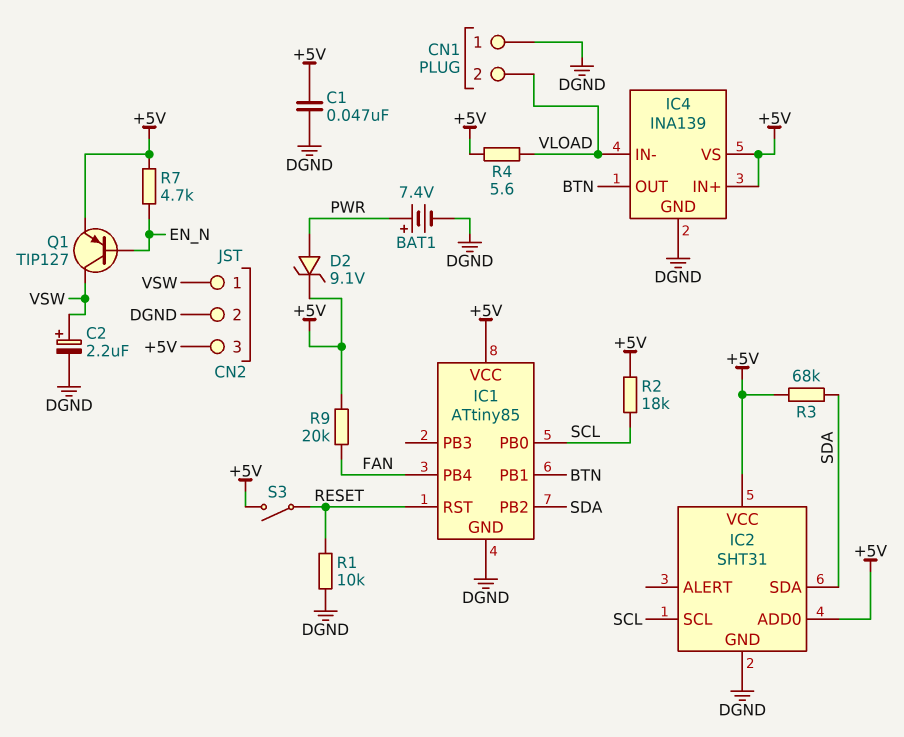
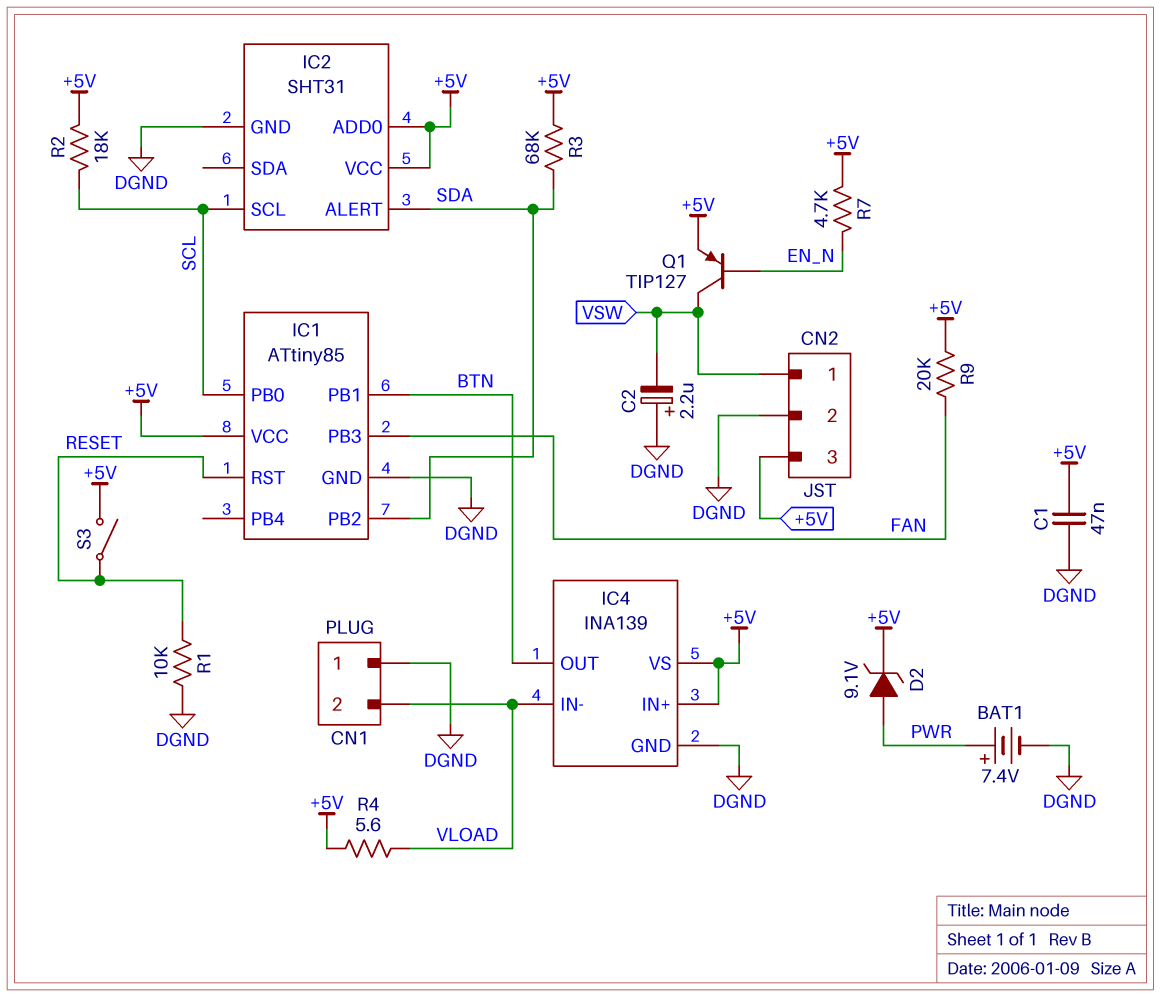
C2: 2.2uF (plus VSW, minus DGND) -> 2.2uF (plus DGND, minus VSW)
IC1 pin PB3: none -> FAN
IC1 pin PB4: FAN -> none
IC2 pin ALERT: none -> SDA
IC2 pin SDA: SDA -> none

